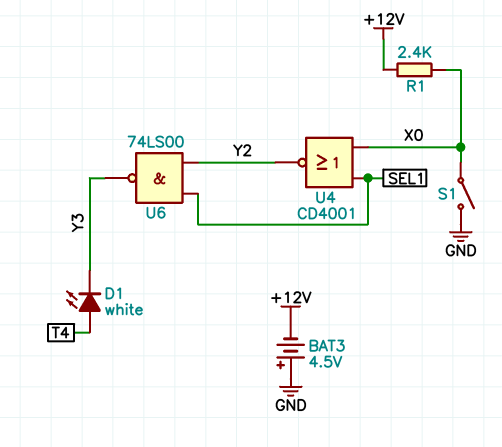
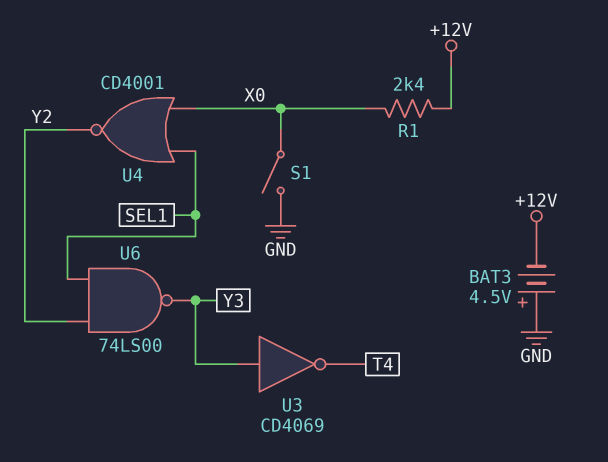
D1: LED white (A T4, K Y3) -> none
U3: none -> NOT CD4069 (in Y3, out T4)

